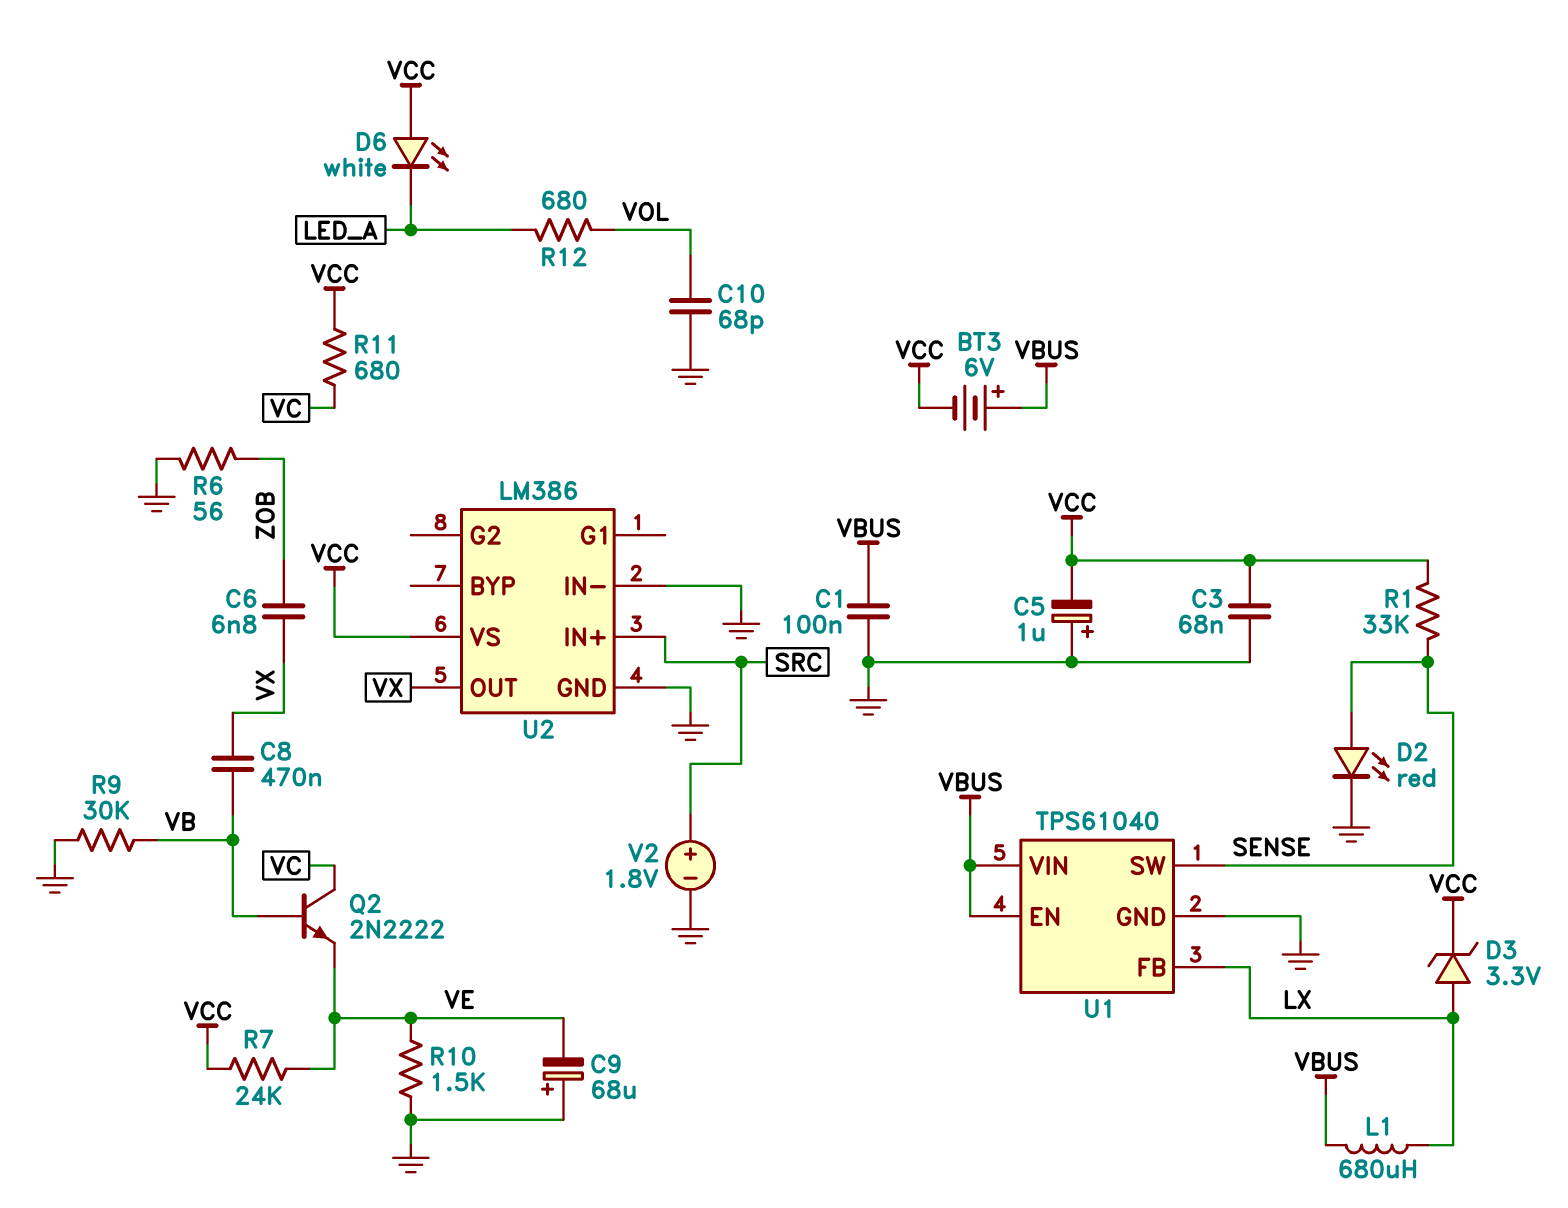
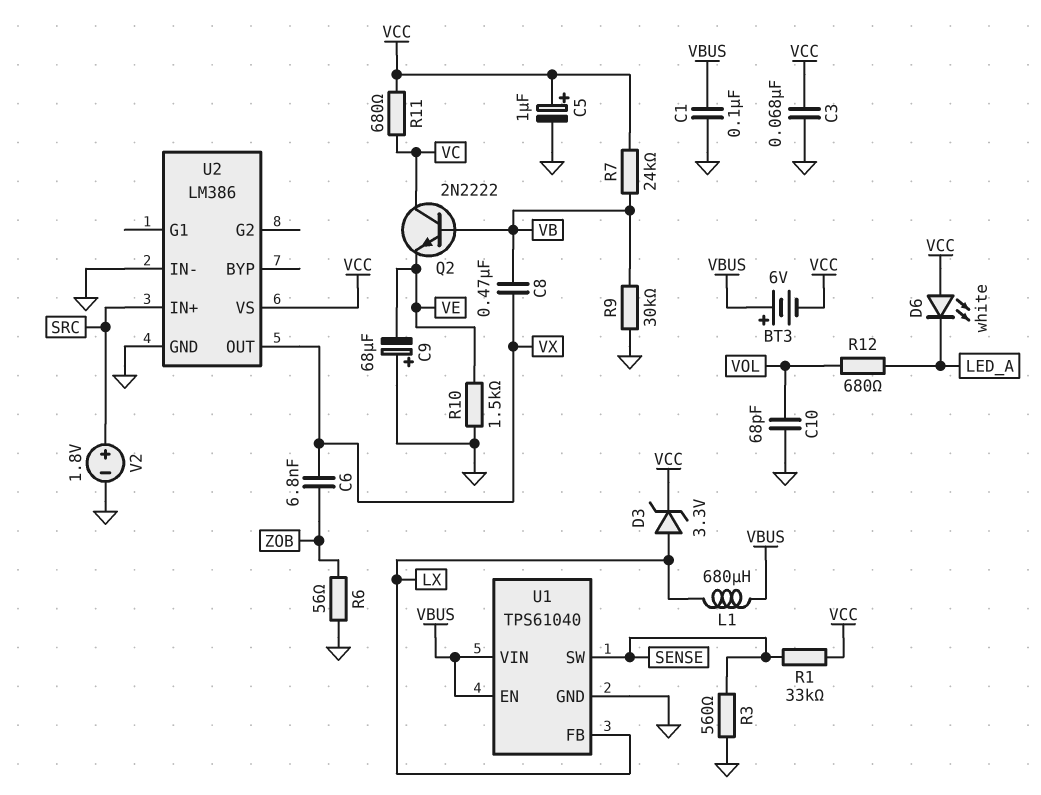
C5: 1uF (plus GND, minus VCC) -> 1uF (plus VCC, minus GND)
D2: LED red (A SENSE, K GND) -> none
R3: none -> 560 (GND, SENSE)
R7: 24k (VCC, VE) -> 24k (VB, VCC)

